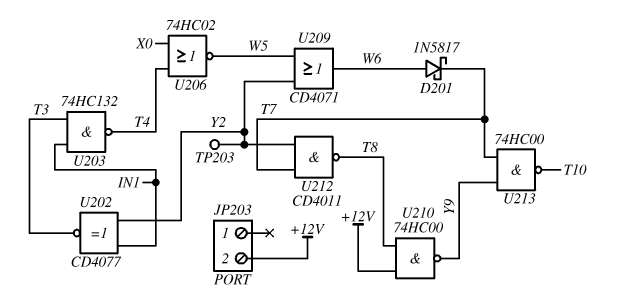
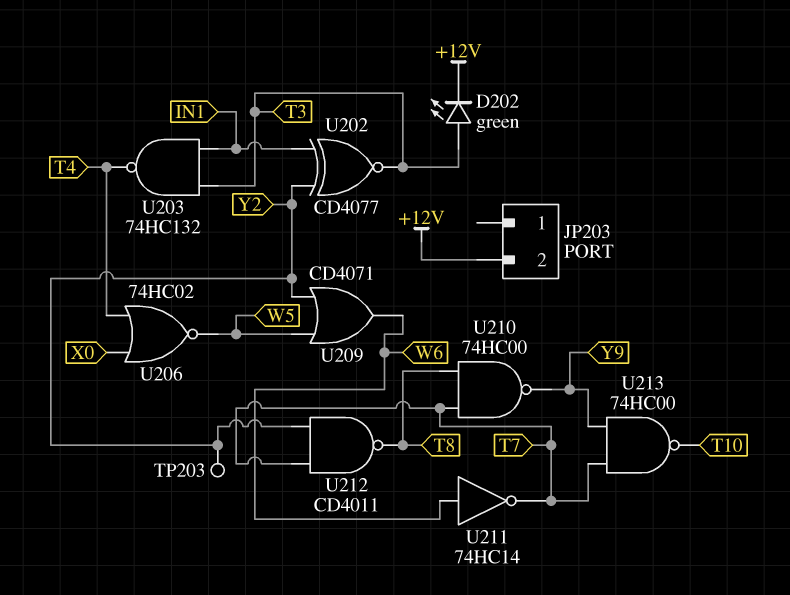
D201: schottky 1N5817 (A W6, K T7) -> none
D202: none -> LED green (A T3, K +12V)
U210: NAND 74HC00 (in +12V, in T8, out Y9) -> NAND 74HC00 (in T7, in T8, out Y9)
U211: none -> NOT 74HC14 (in W6, out T7)

